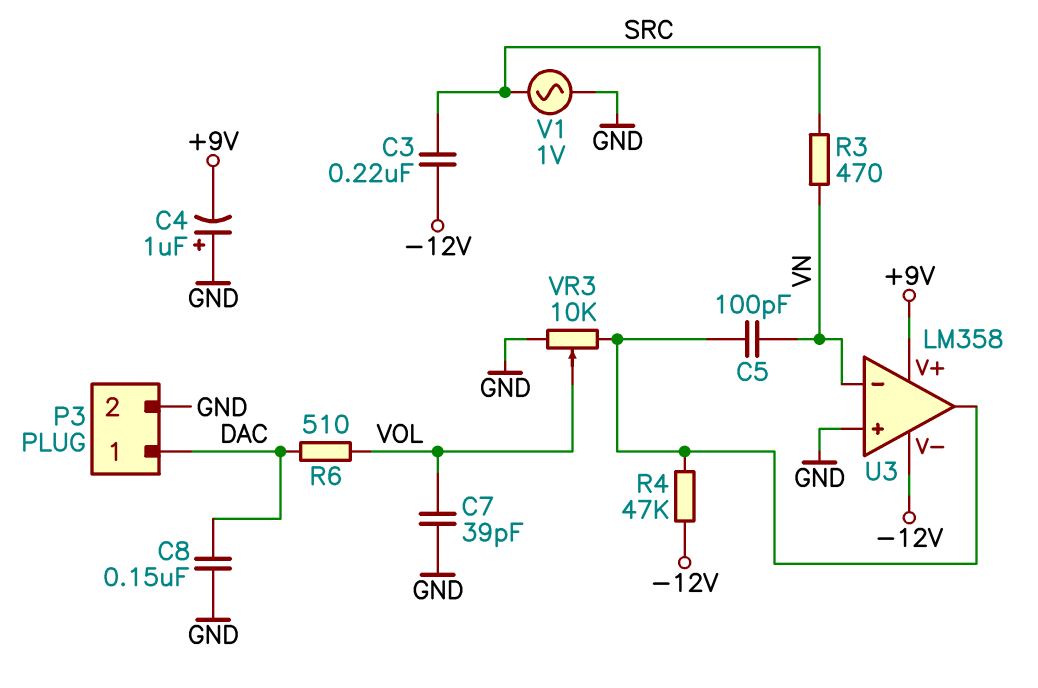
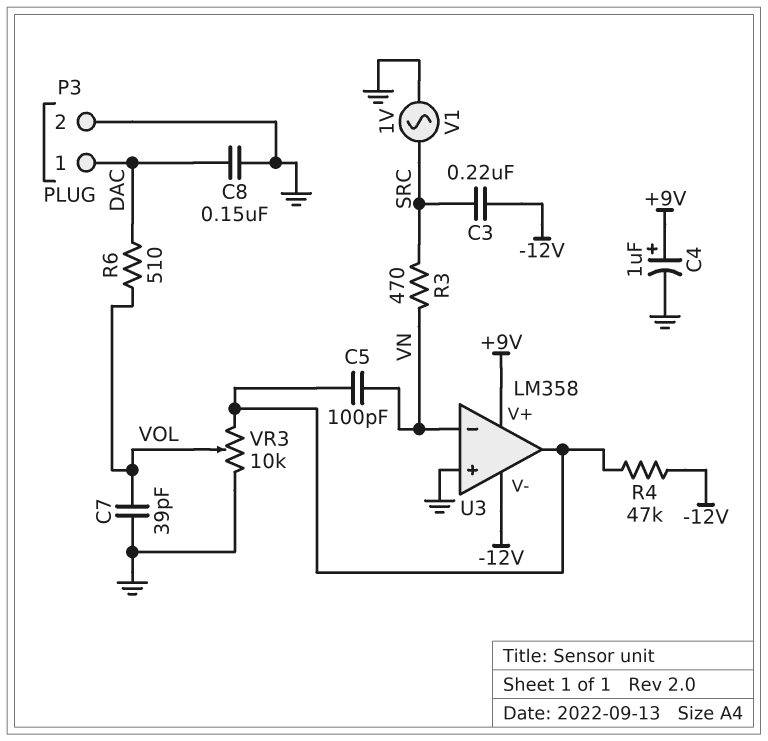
C4: 1uF (plus GND, minus +9V) -> 1uF (plus +9V, minus GND)

